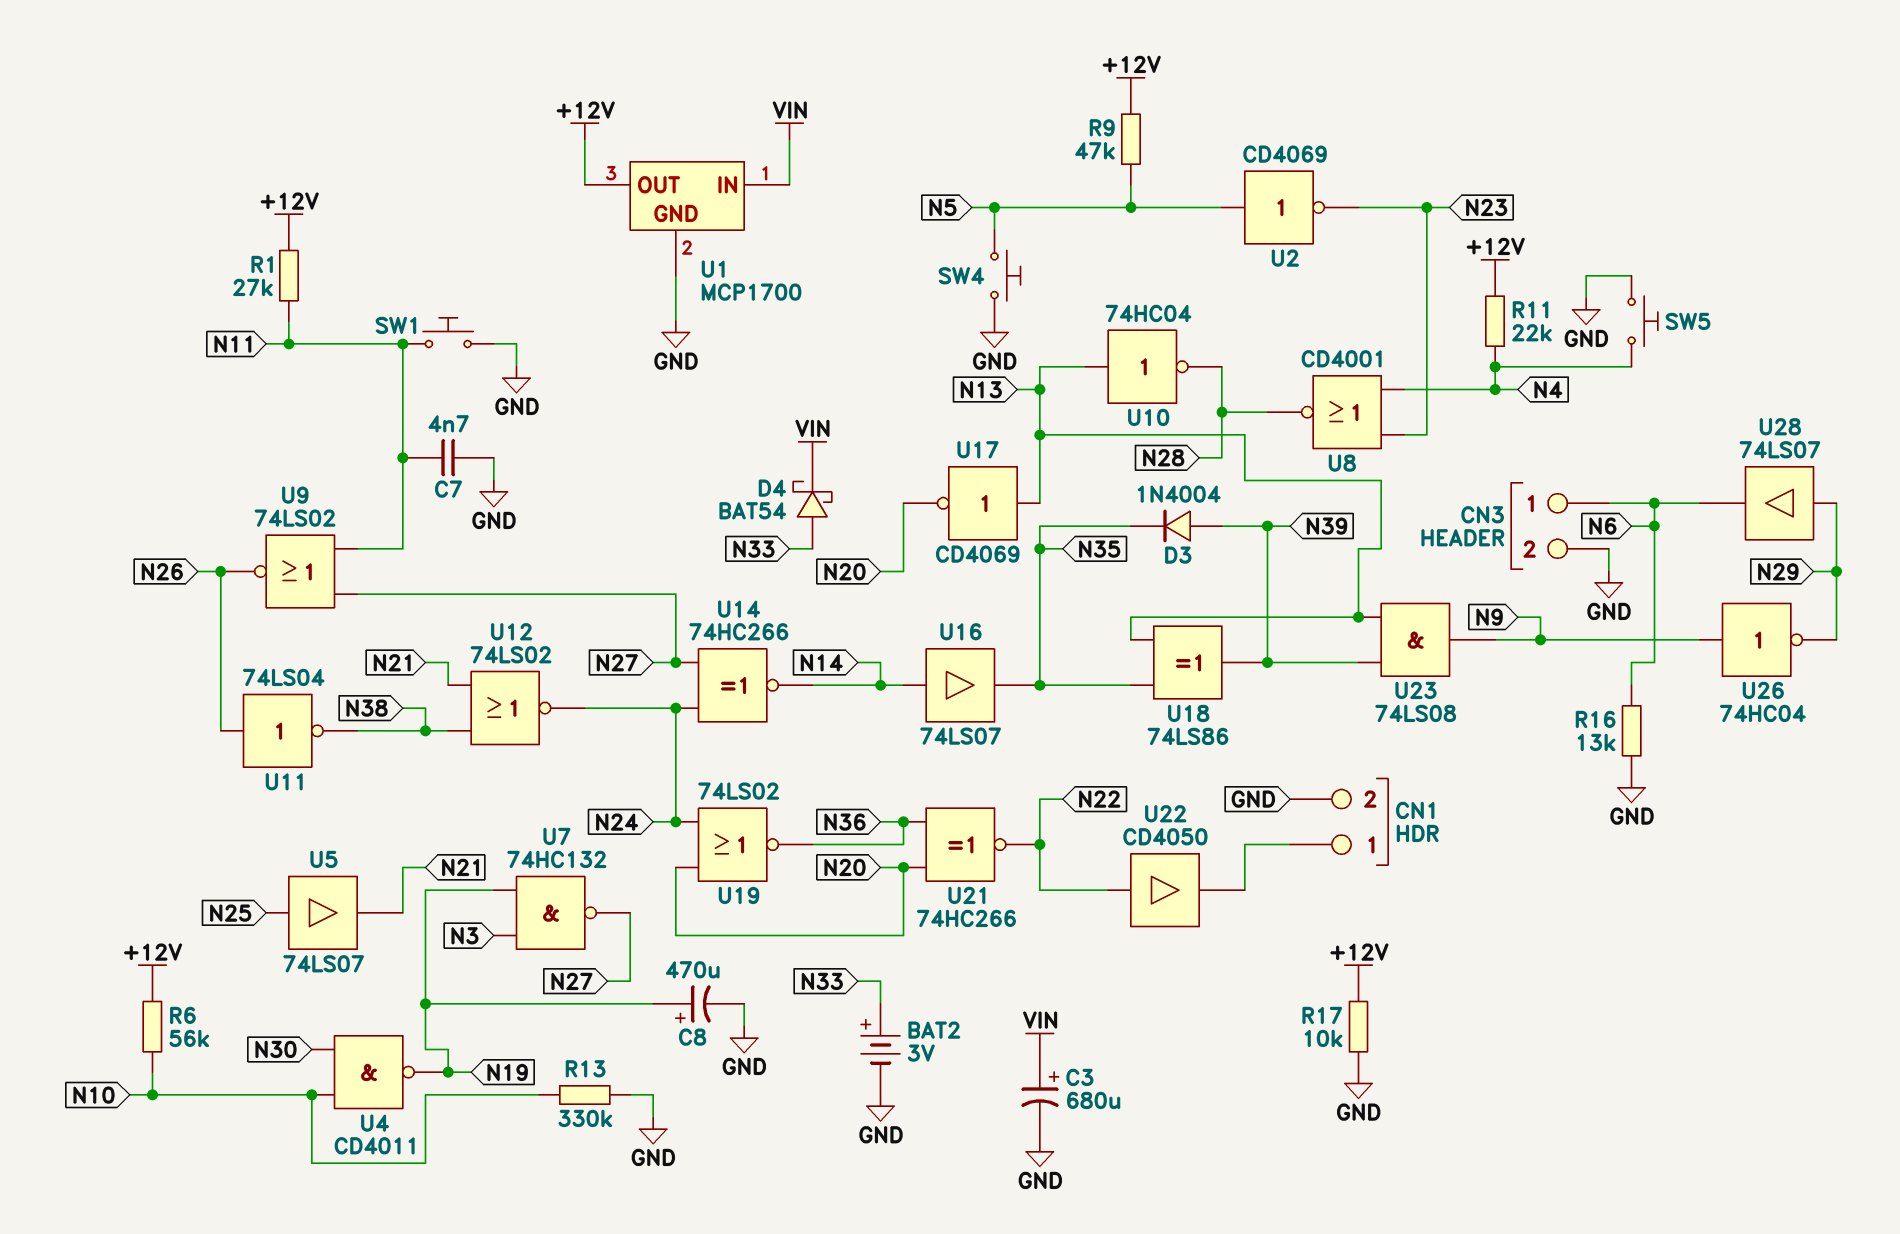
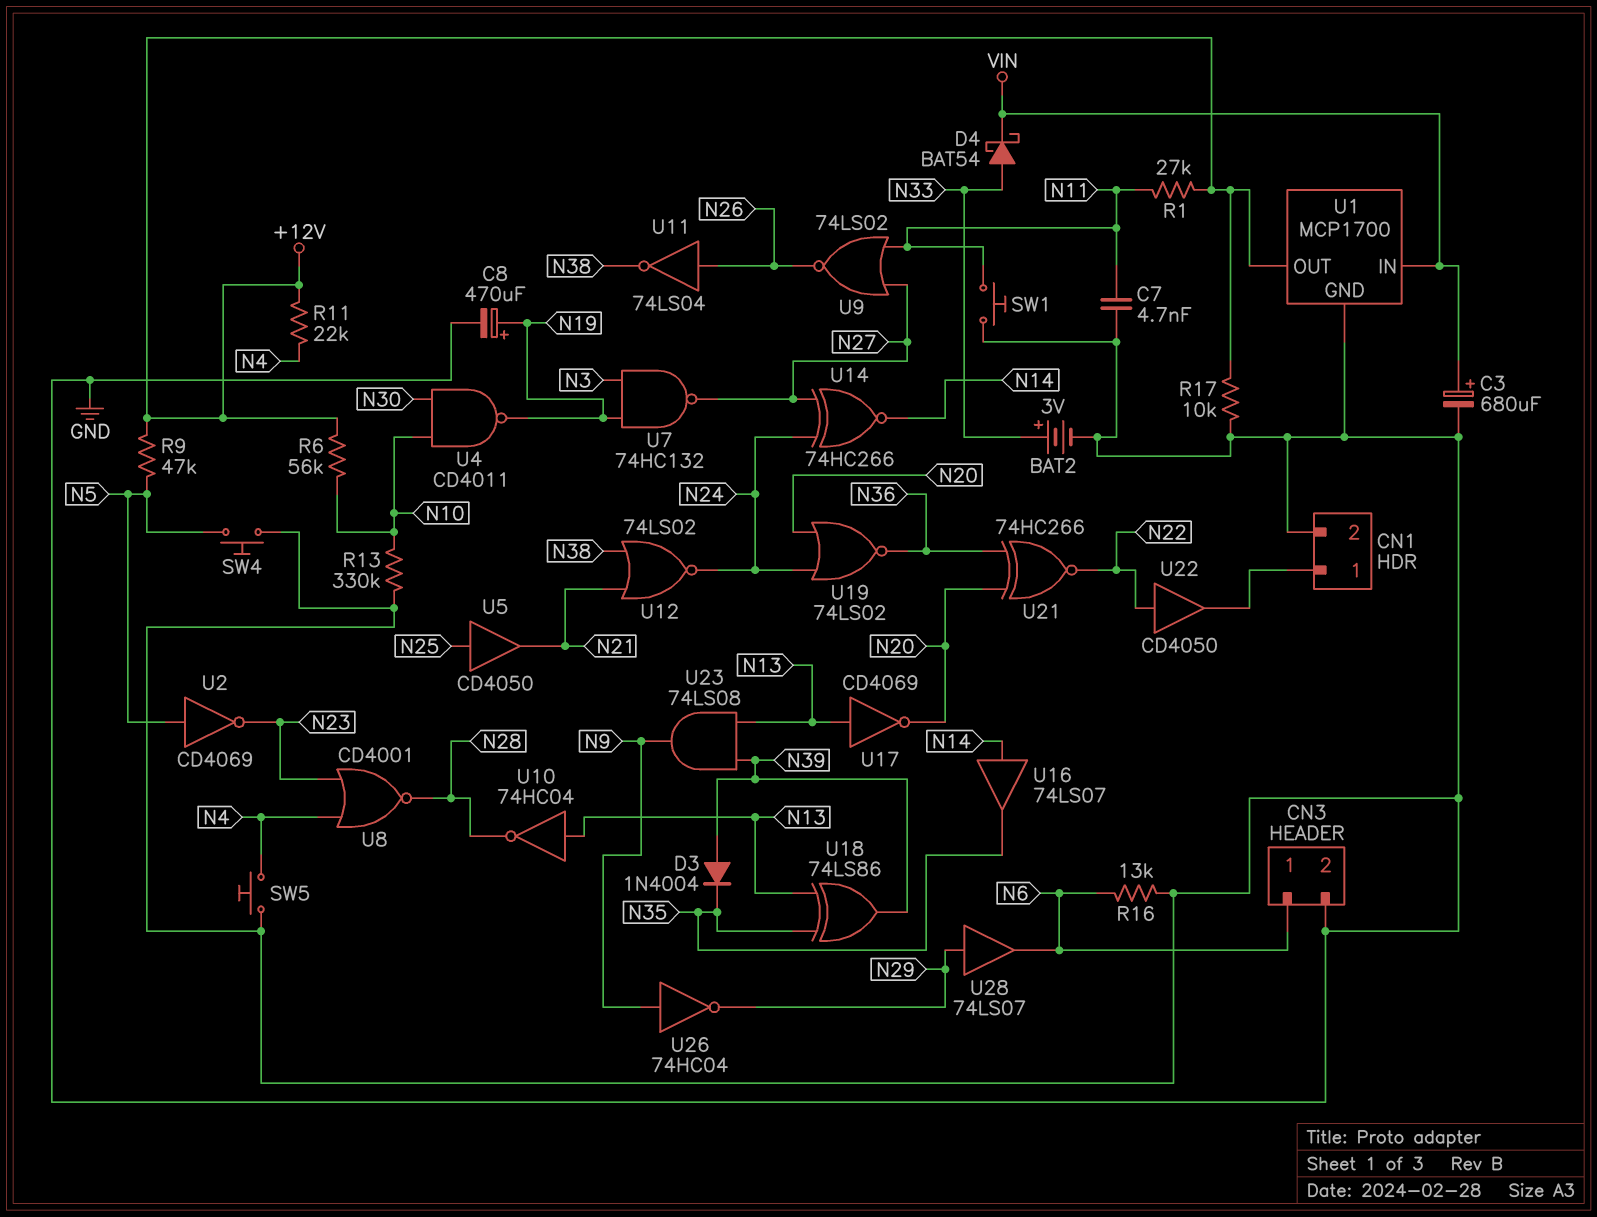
U5: buffer 74LS07 (in N25, out N21) -> buffer CD4050 (in N25, out N21)

